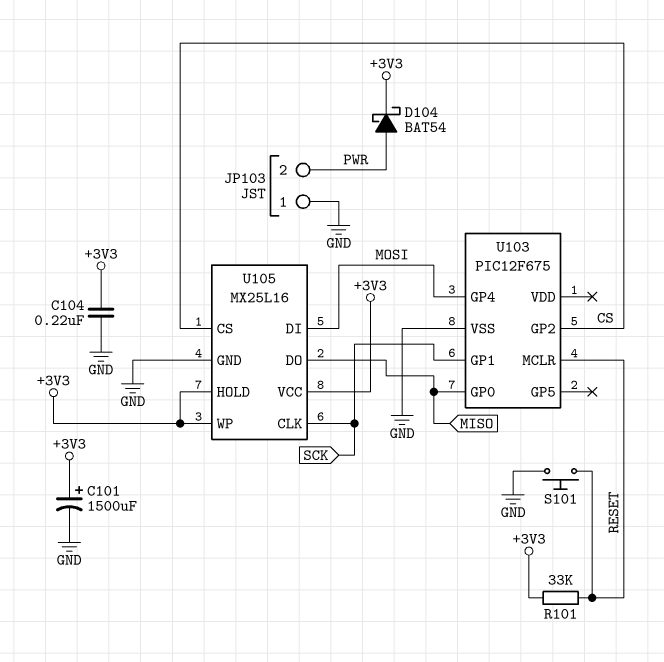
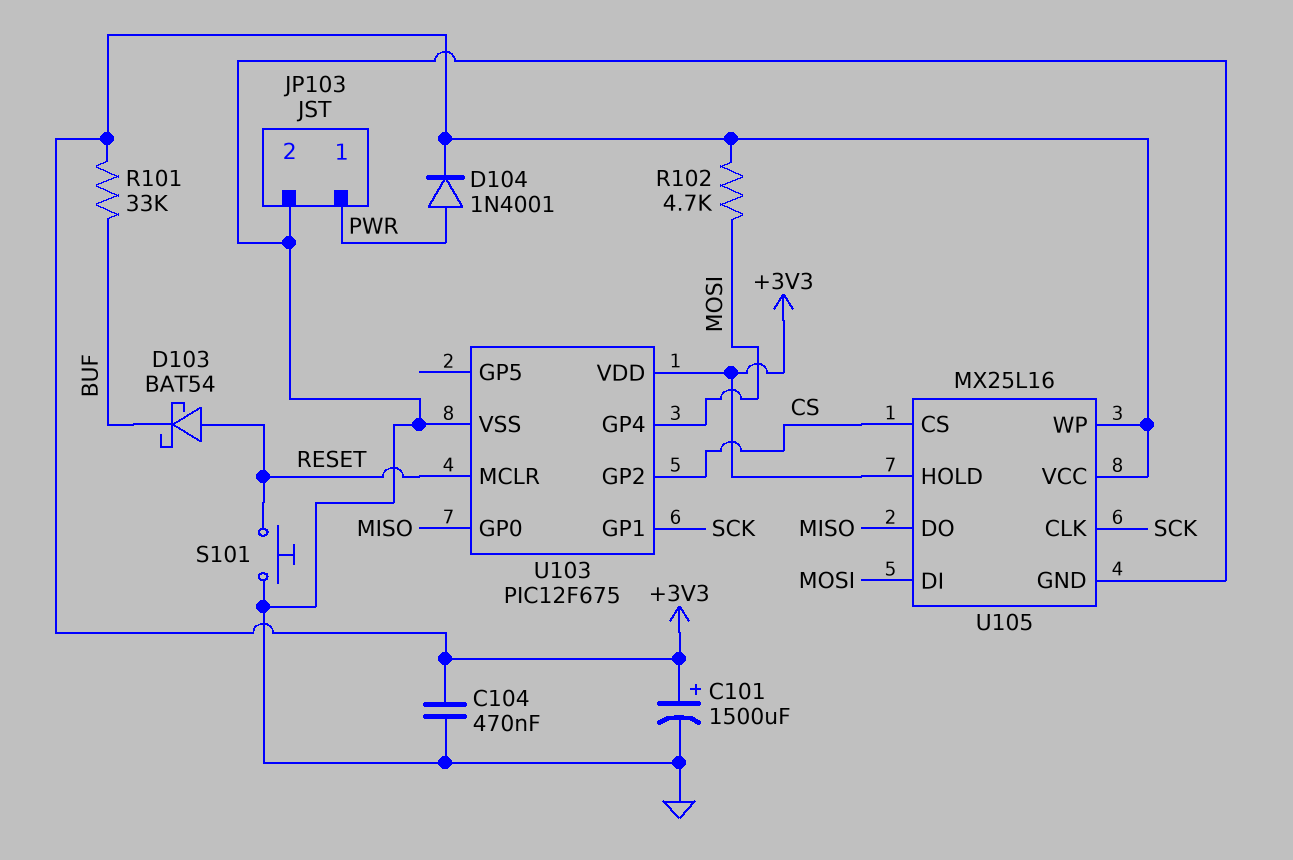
C104: 220nF (+3V3, GND) -> 470nF (+3V3, GND)
D103: none -> schottky BAT54 (A RESET, K BUF)
D104: schottky BAT54 (A PWR, K +3V3) -> diode 1N4001 (A PWR, K +3V3)
JP103 pin 1: GND -> PWR
JP103 pin 2: PWR -> GND
R101: 33k (+3V3, RESET) -> 33k (+3V3, BUF)
R102: none -> 4.7k (+3V3, MOSI)
U103 pin VDD: none -> +3V3

